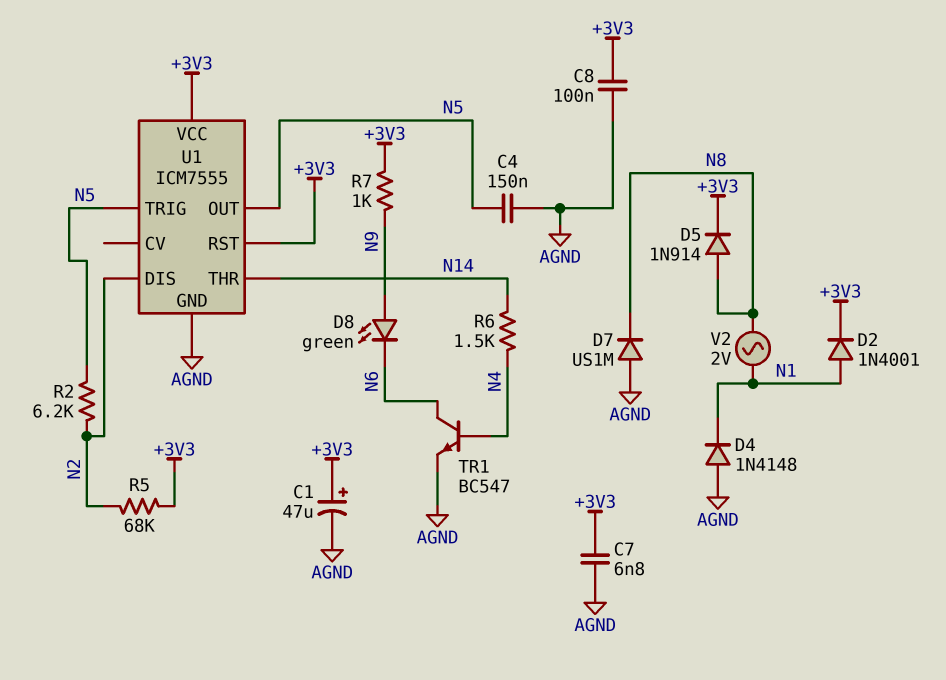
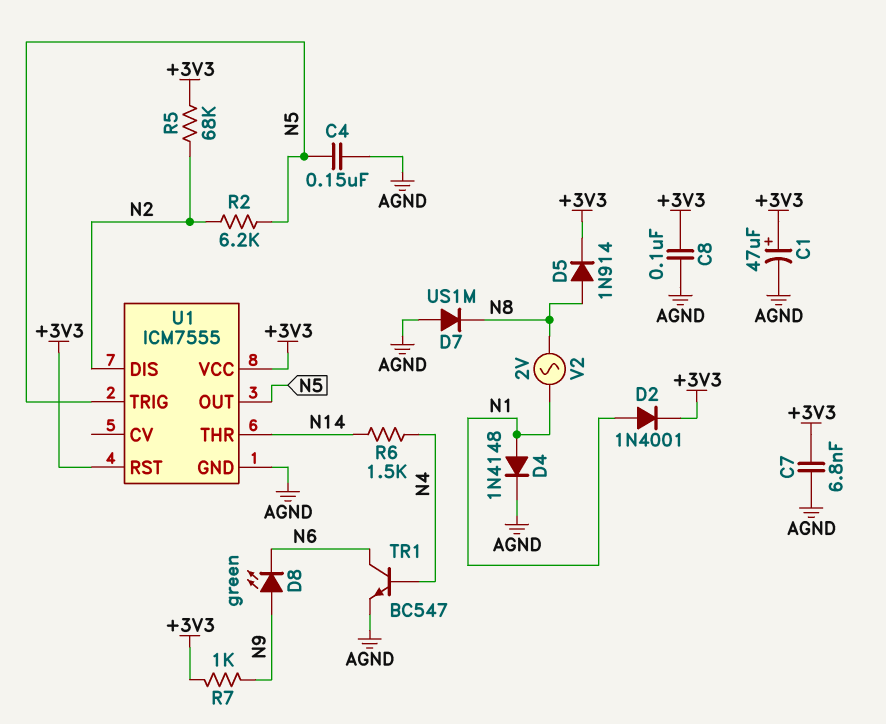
D4: diode 1N4148 (A AGND, K N1) -> diode 1N4148 (A N1, K AGND)

